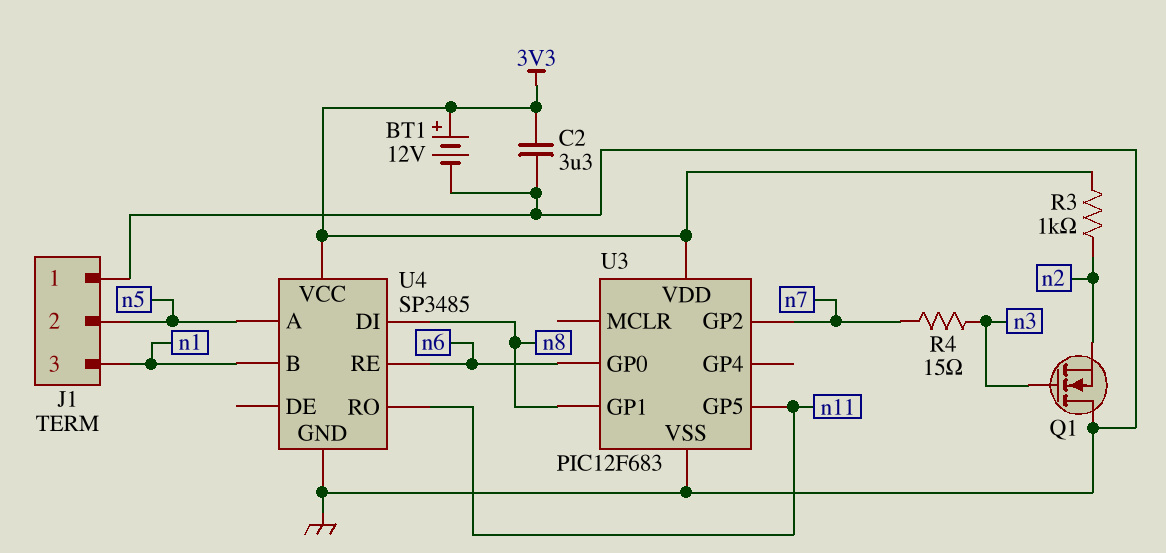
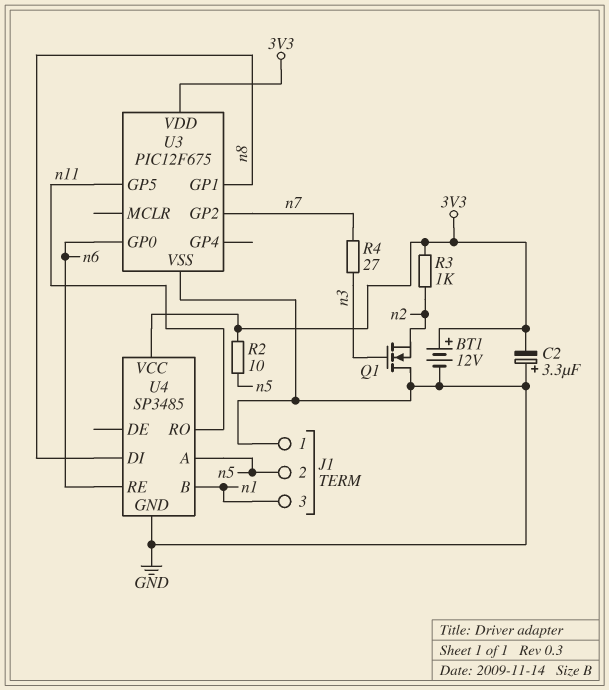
C2: 3.3uF (3V3, GND) -> 3.3uF (plus GND, minus 3V3)
R2: none -> 10 (3V3, n5)
R4: 15 (n3, n7) -> 27 (n3, n7)
U3: PIC12F683 -> PIC12F675

